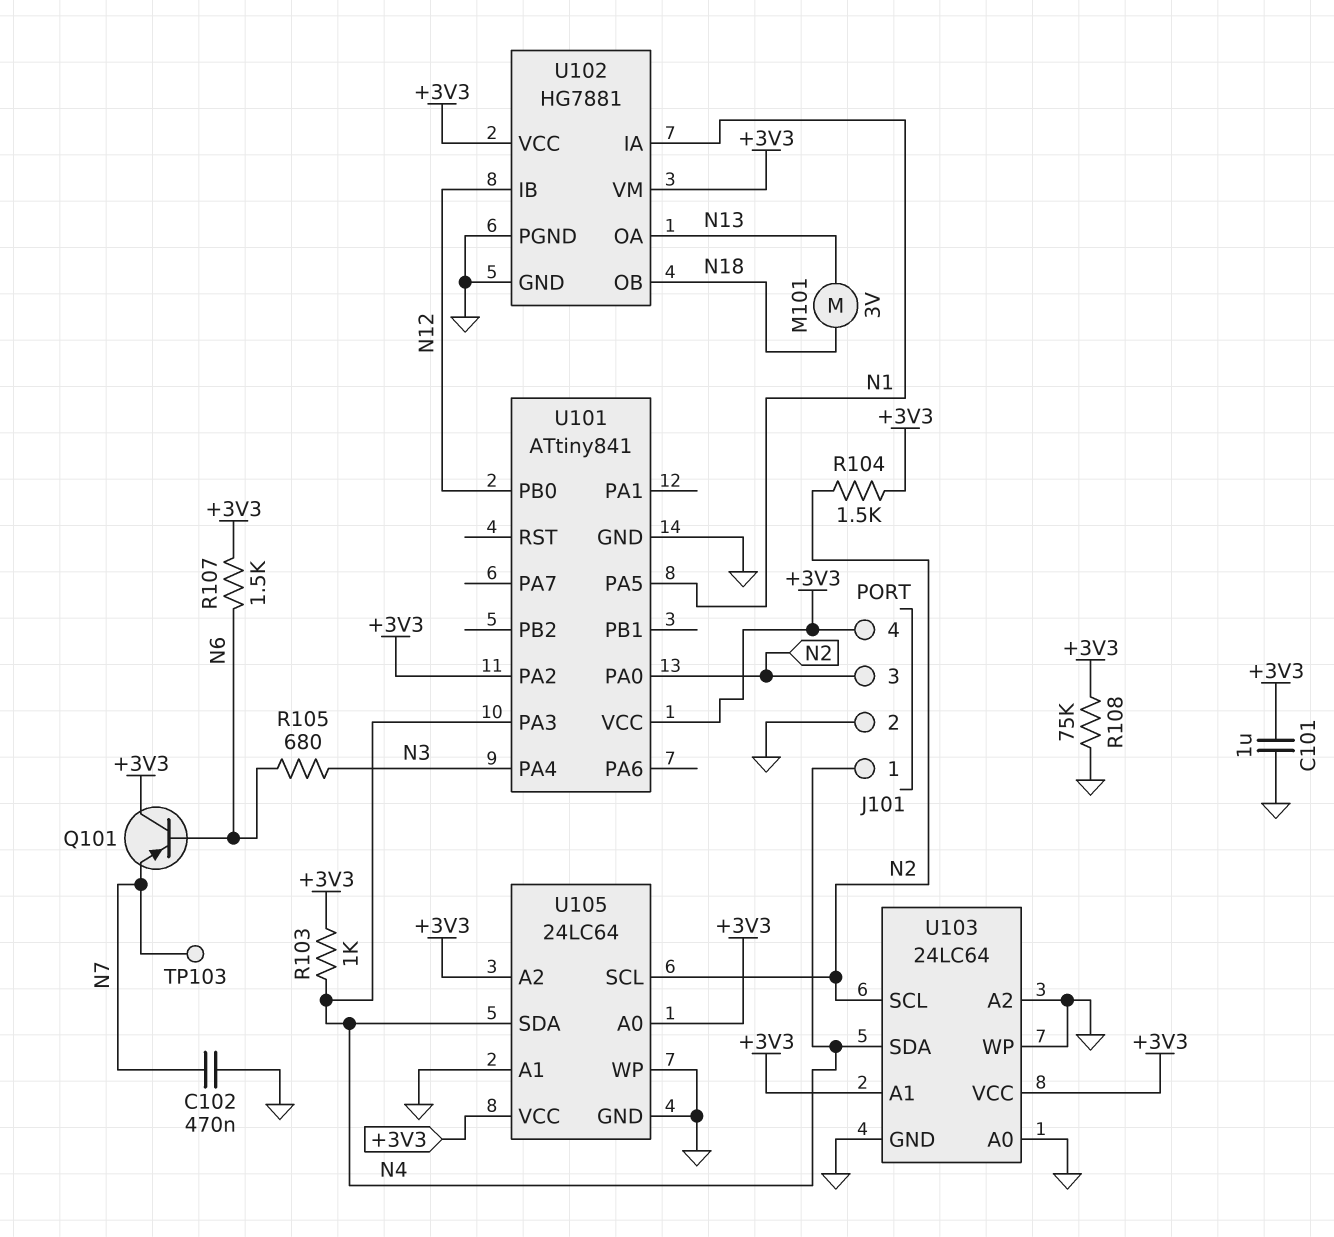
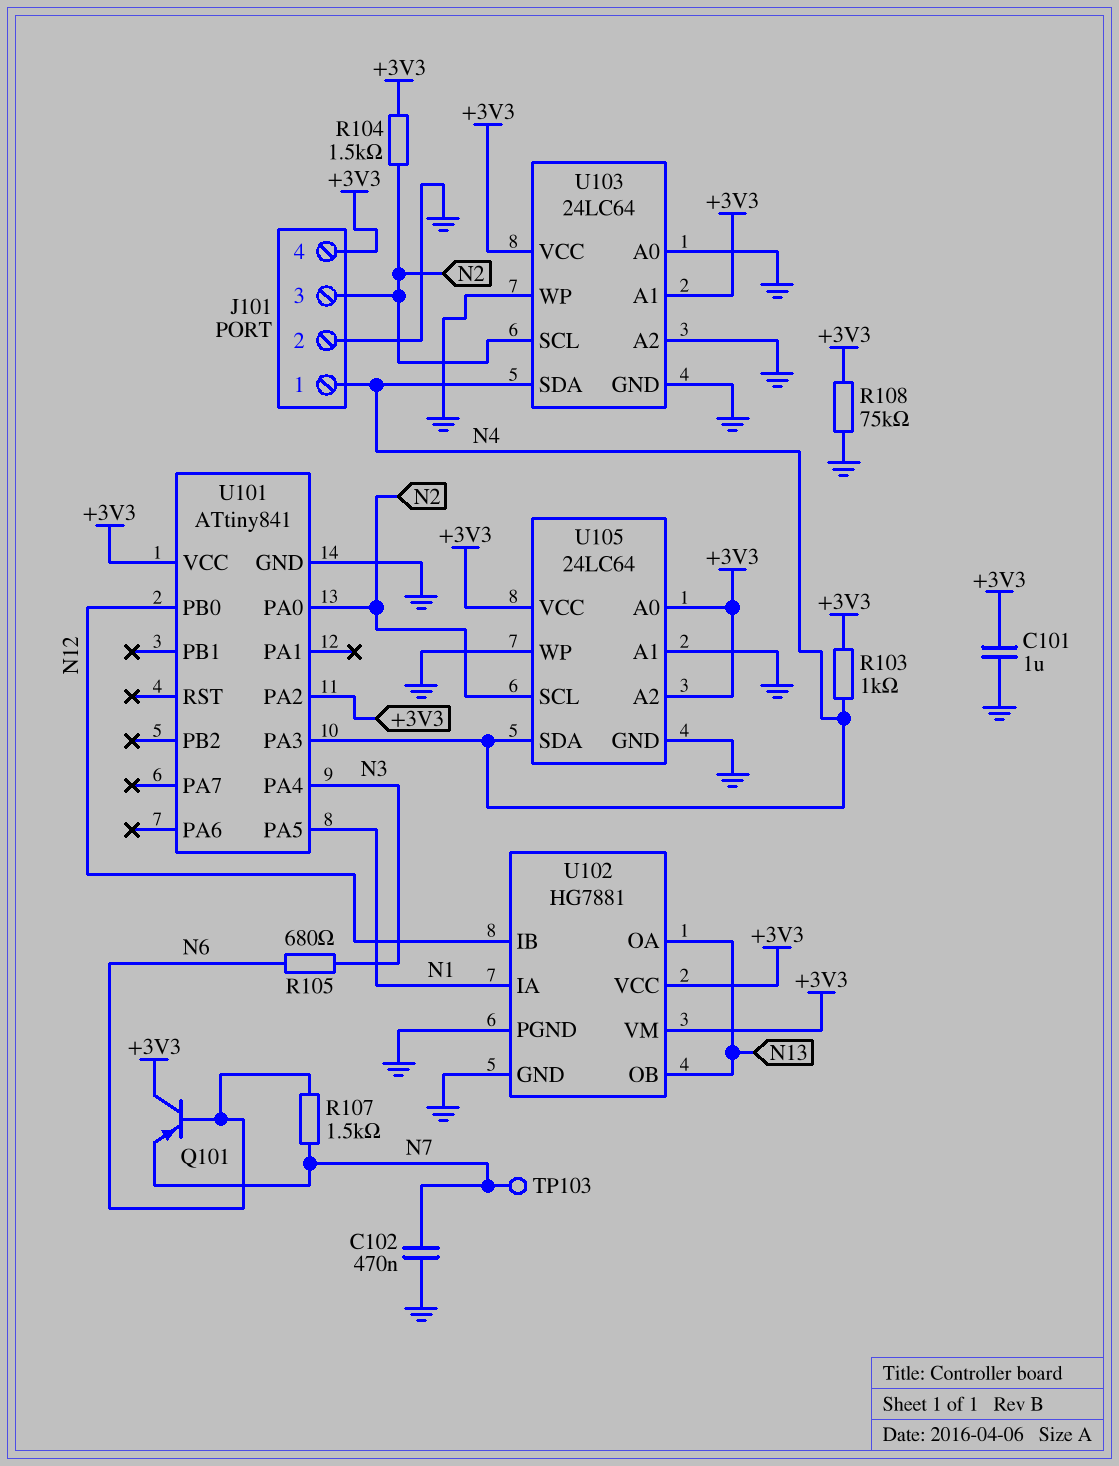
M101: motor 3V (N13, N18) -> none
R107: 1.5k (+3V3, N6) -> 1.5k (N6, N7)
U102 pin OB: N18 -> N13

